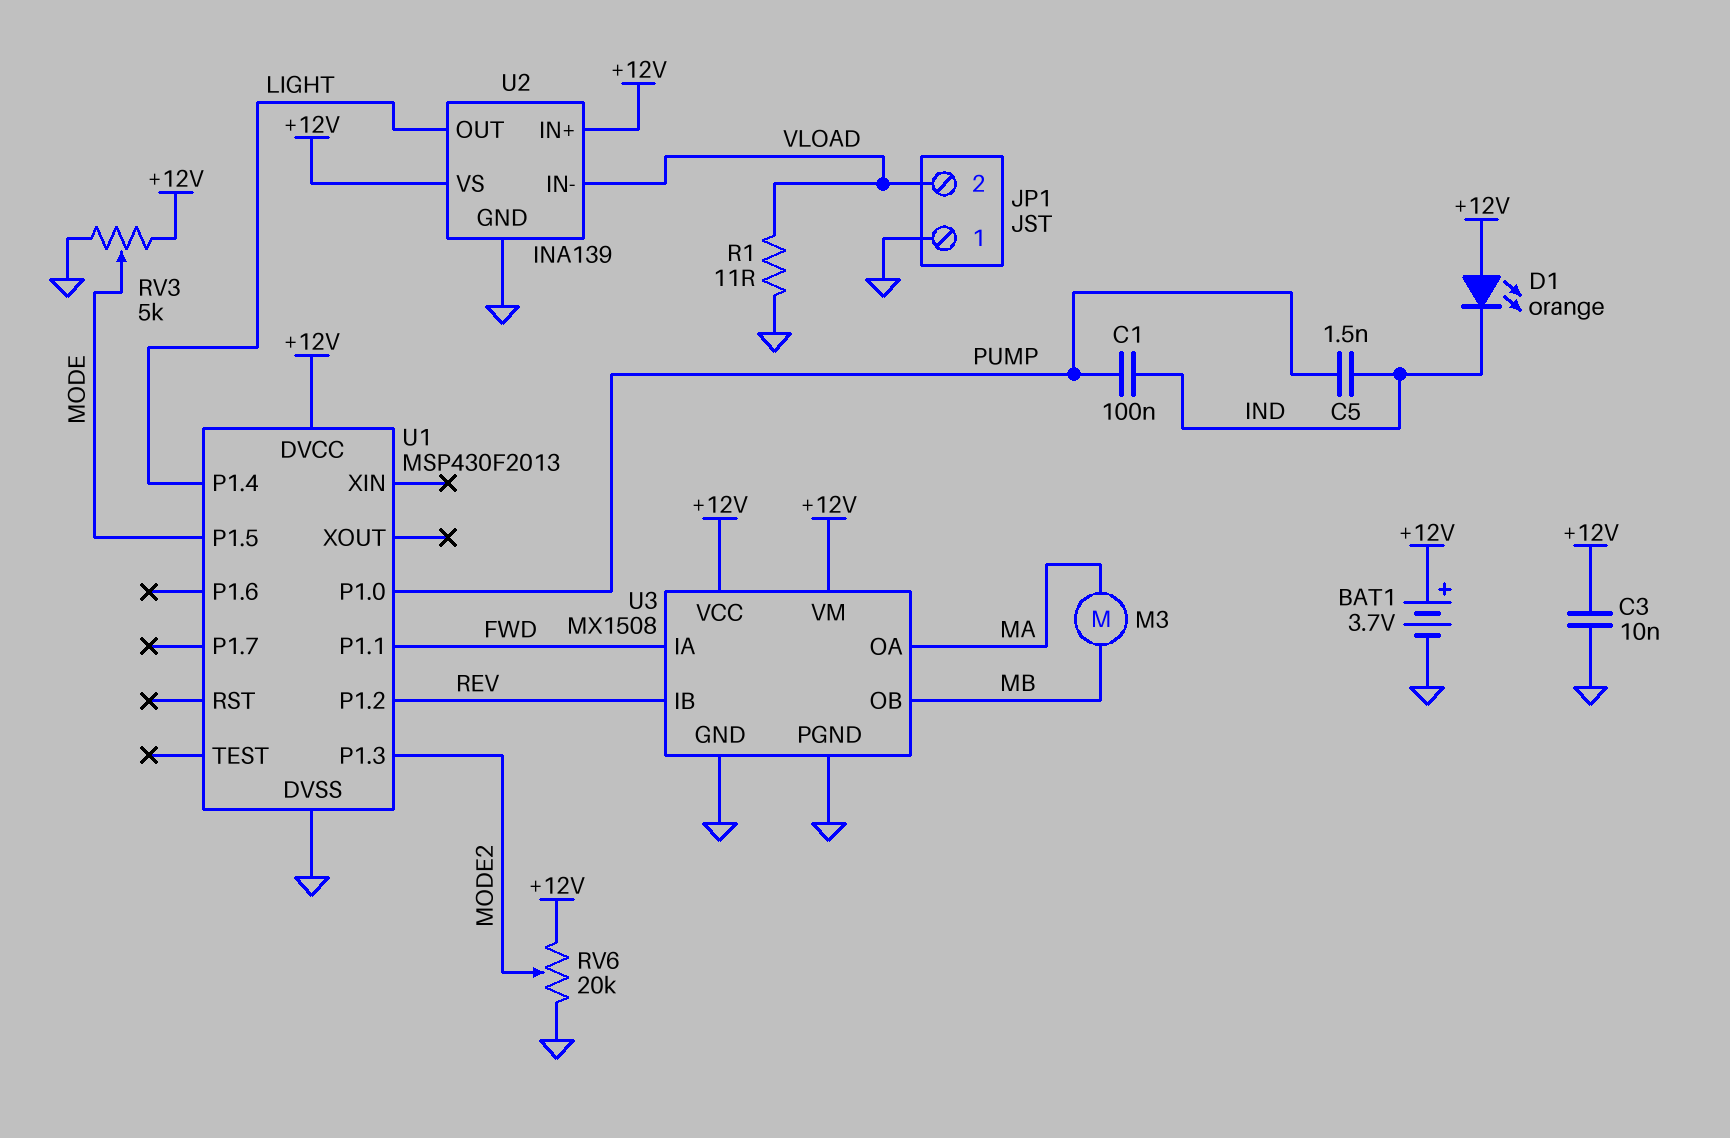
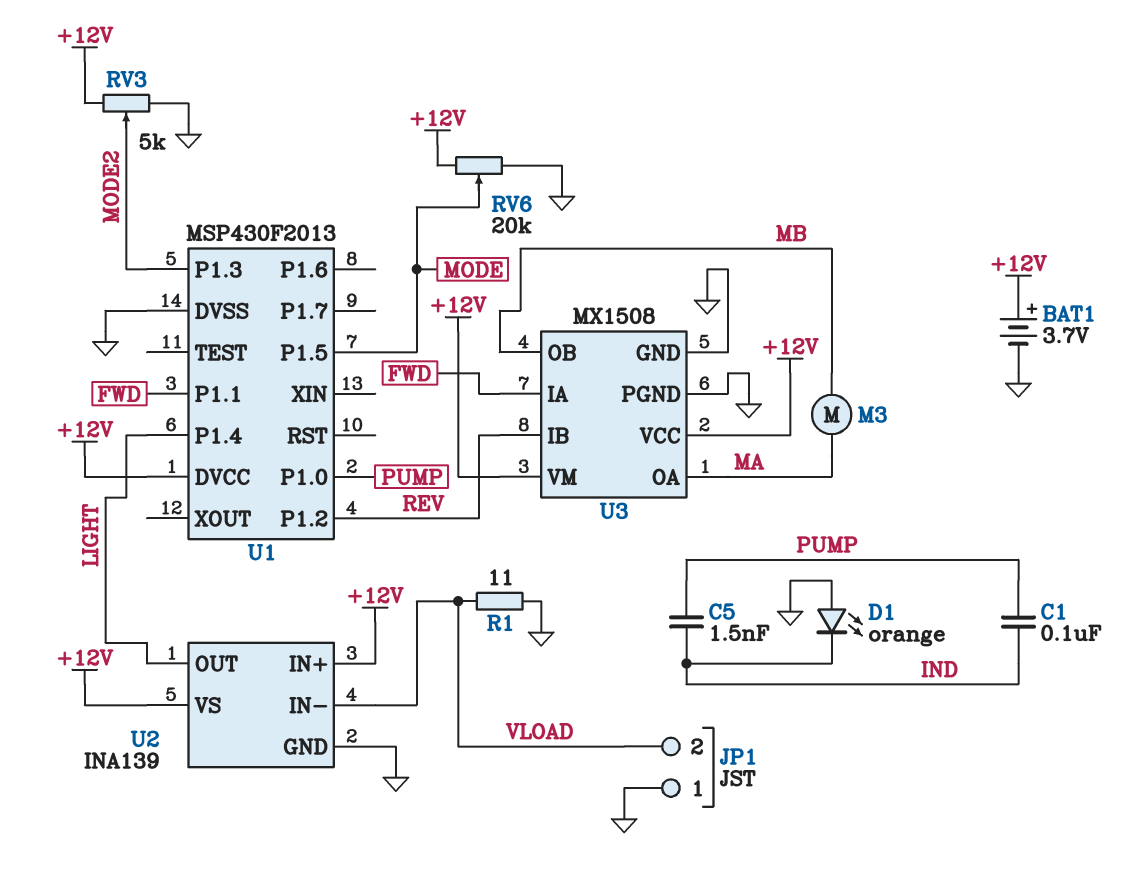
C3: 10nF (+12V, GND) -> none
D1: LED orange (A +12V, K IND) -> LED orange (A GND, K IND)
RV3: 5k (+12V, GND, wiper MODE) -> 5k (+12V, GND, wiper MODE2)
RV6: 20k (+12V, GND, wiper MODE2) -> 20k (+12V, GND, wiper MODE)

